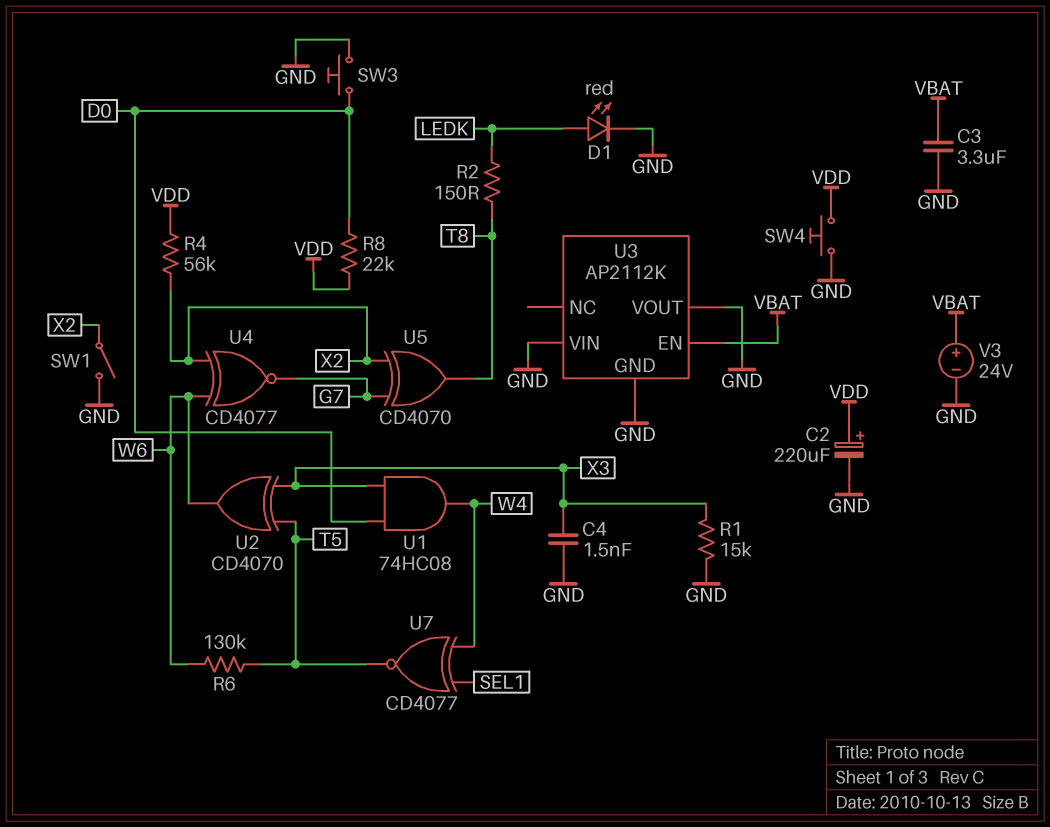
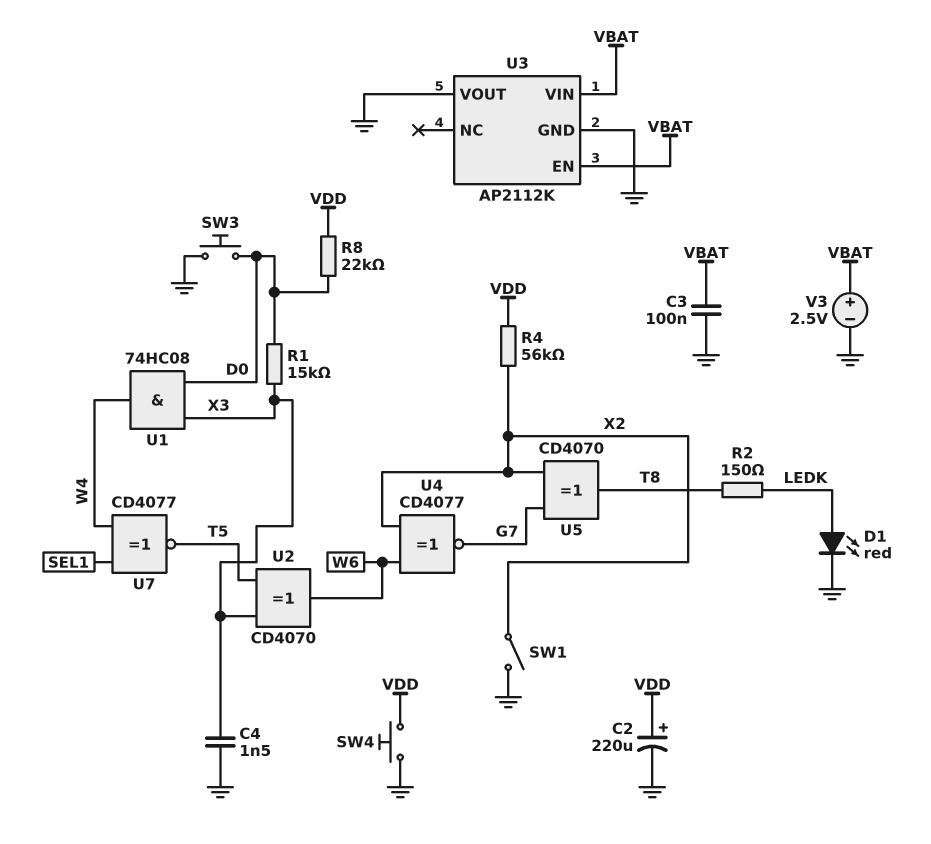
C3: 3.3uF (GND, VBAT) -> 100nF (GND, VBAT)
R1: 15k (GND, X3) -> 15k (D0, X3)
R6: 130k (T5, W6) -> none
U3 pin VIN: GND -> VBAT
V3: 24V (plus VBAT, minus GND) -> 2.5V (plus VBAT, minus GND)

